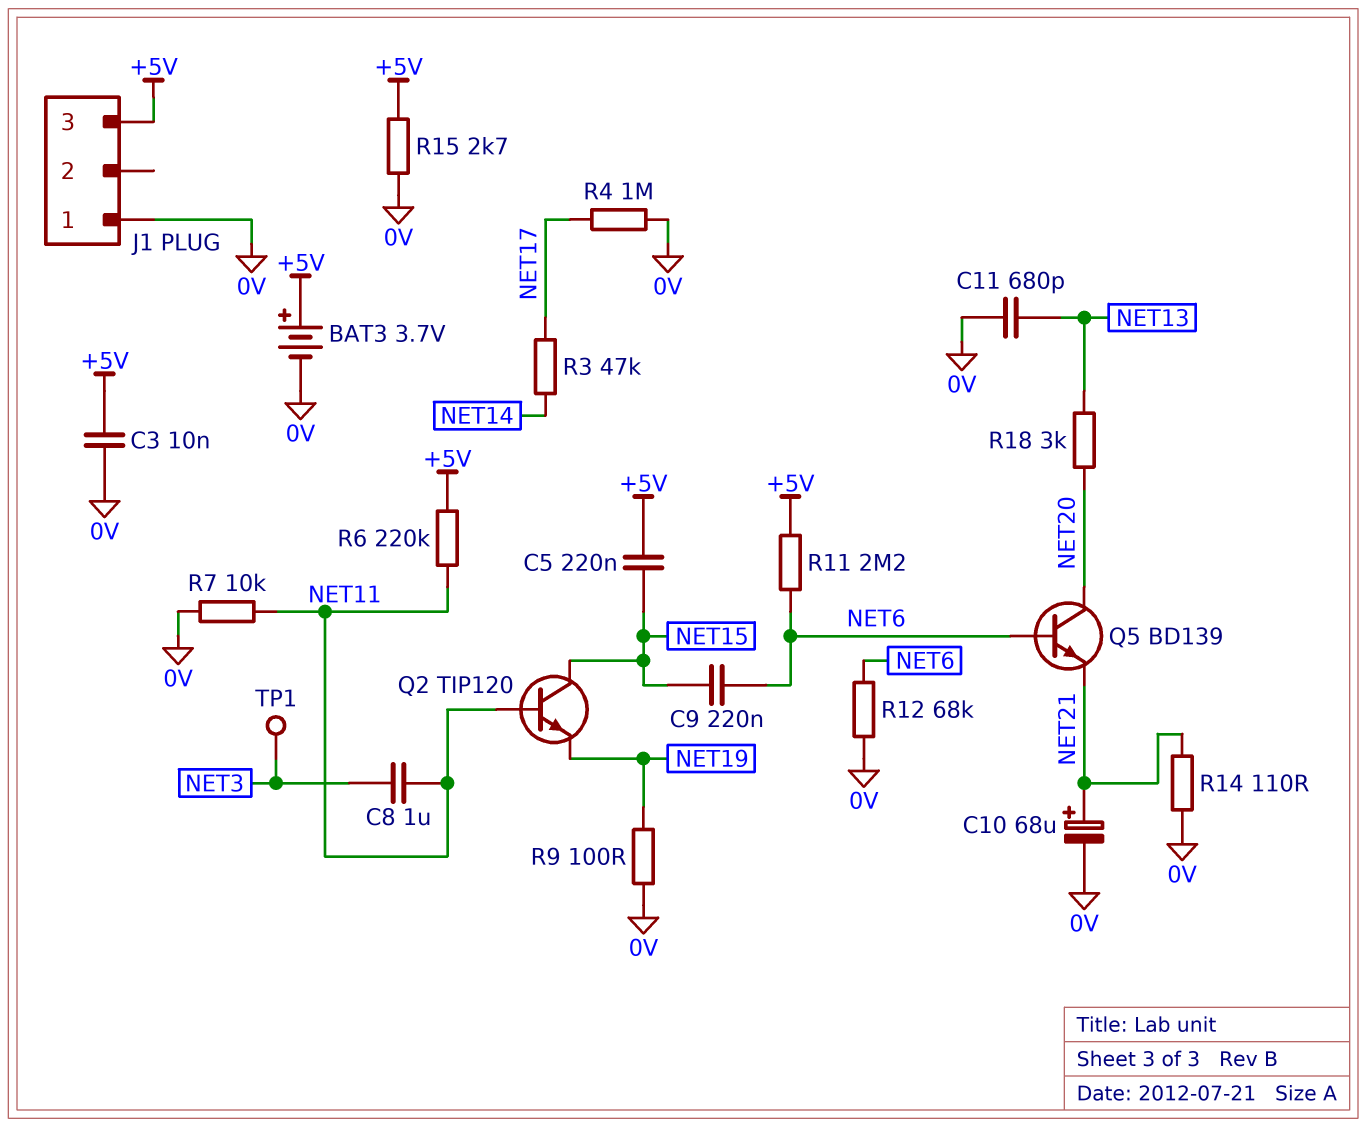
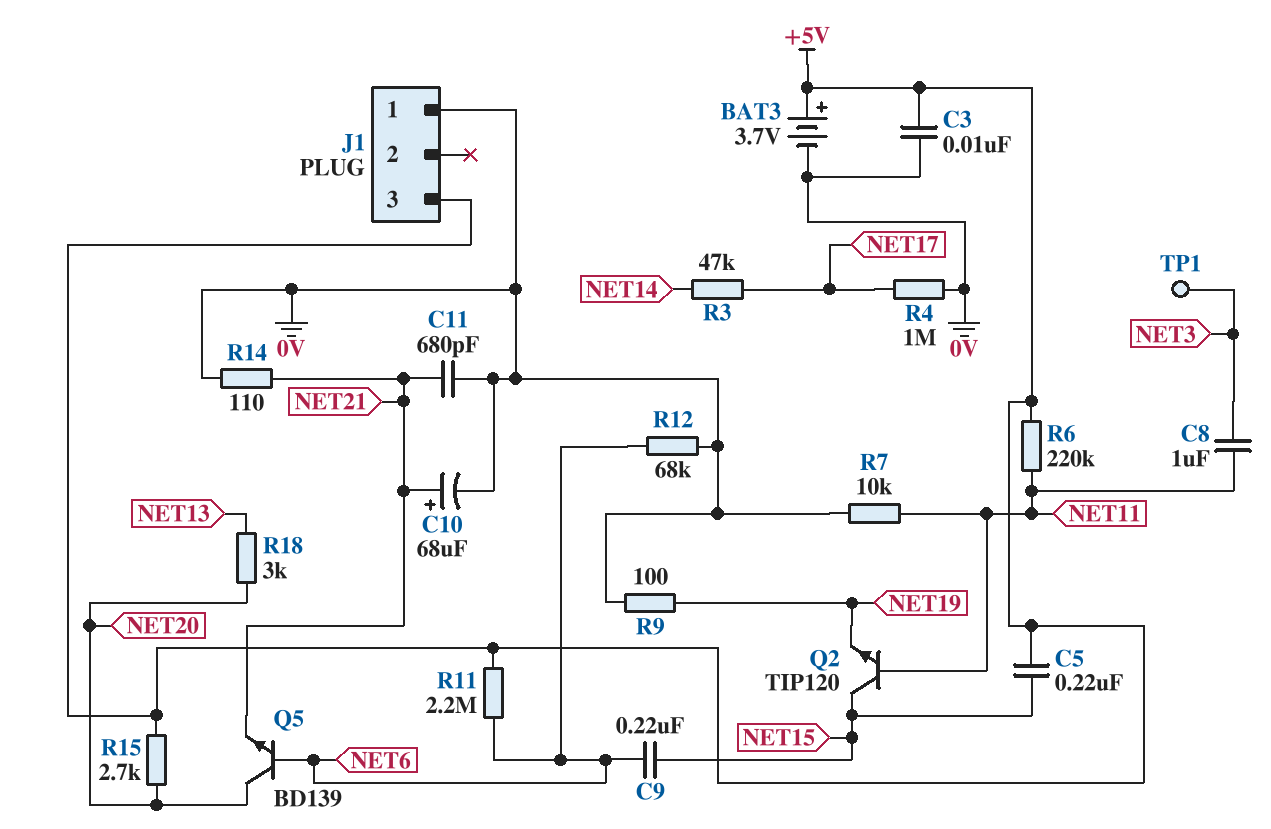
C11: 680pF (0V, NET13) -> 680pF (0V, NET21)
R15: 2.7k (+5V, 0V) -> 2.7k (+5V, NET20)

